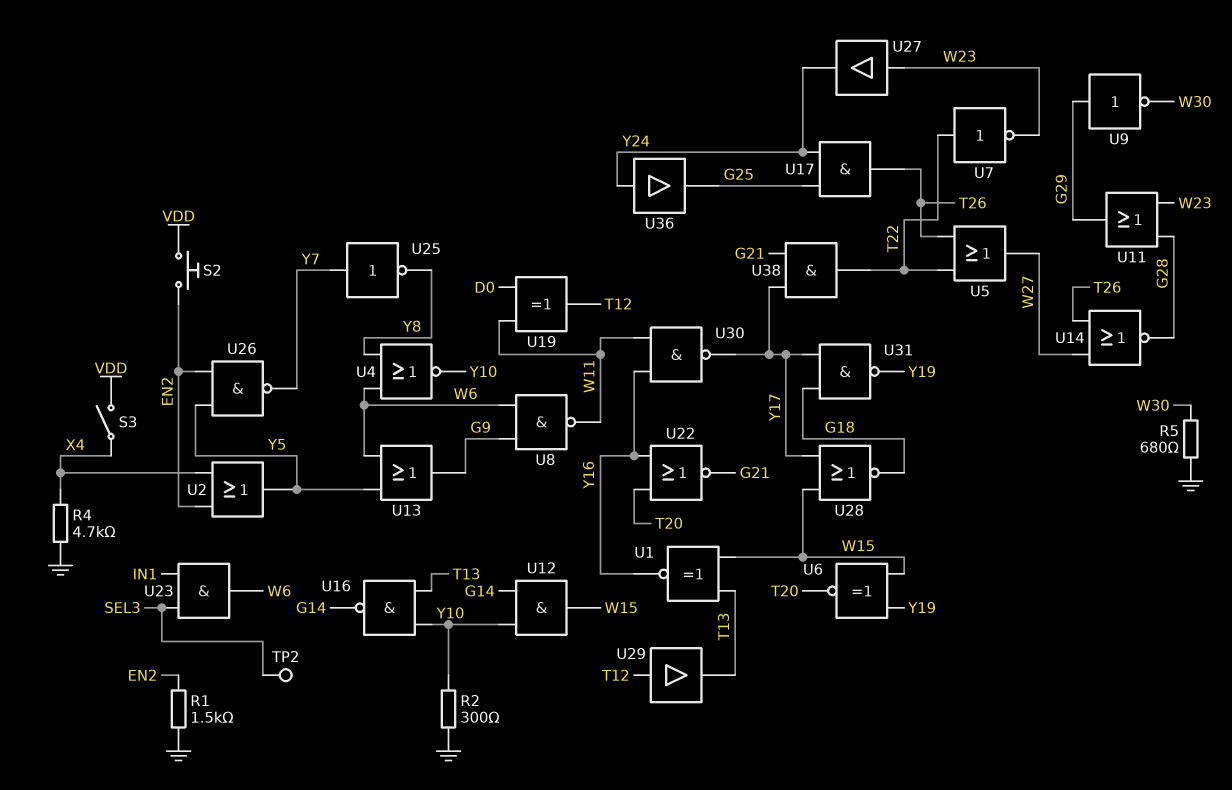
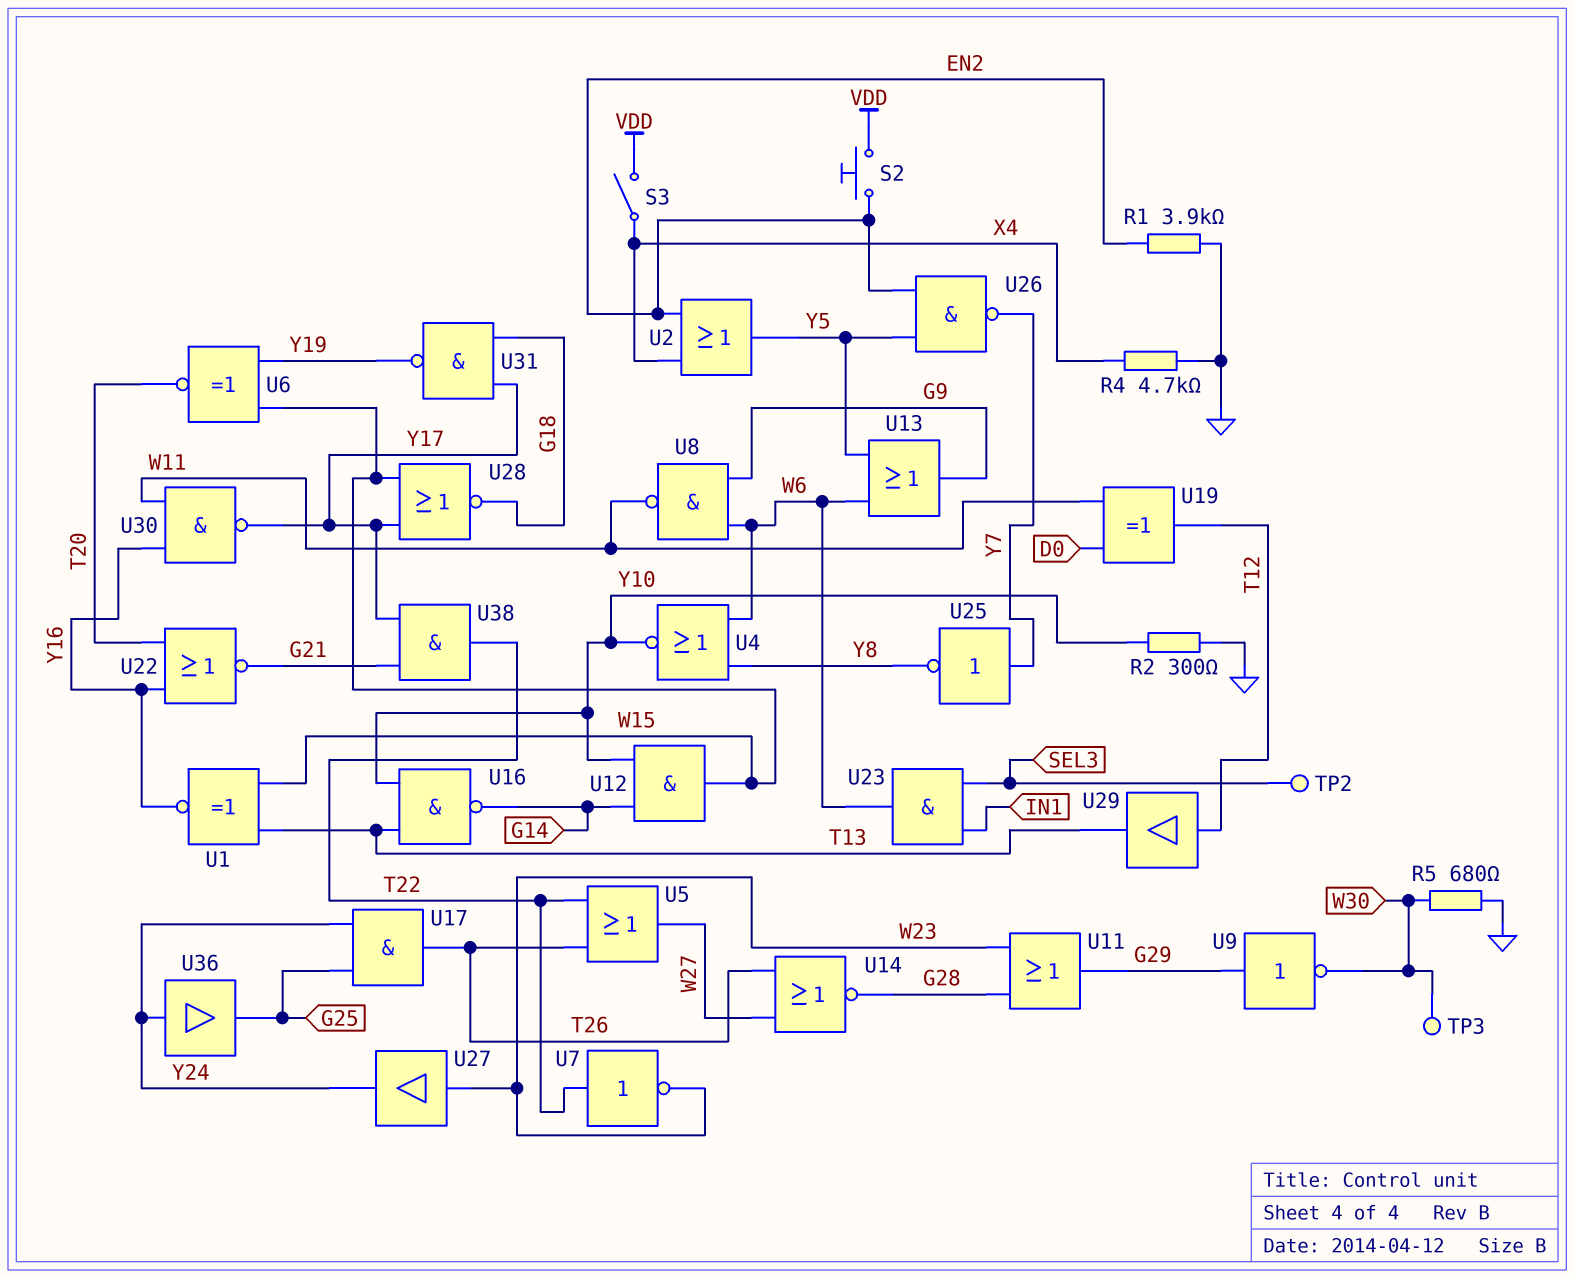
R1: 1.5k (EN2, GND) -> 3.9k (EN2, GND)
TP3: none -> test point (W30)

